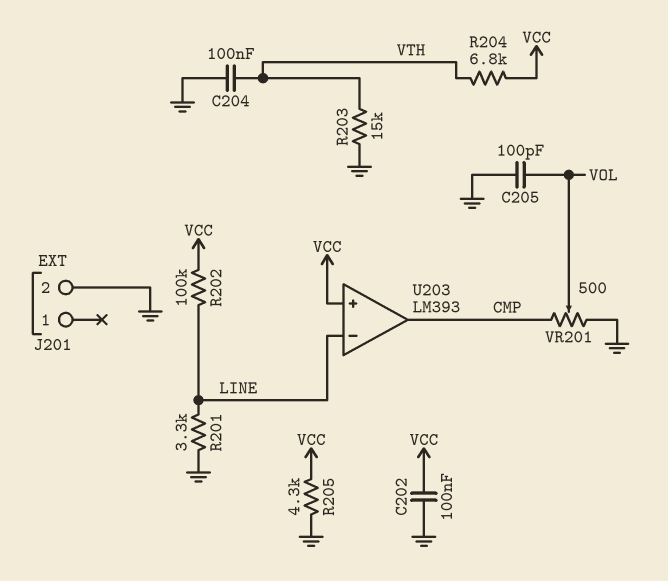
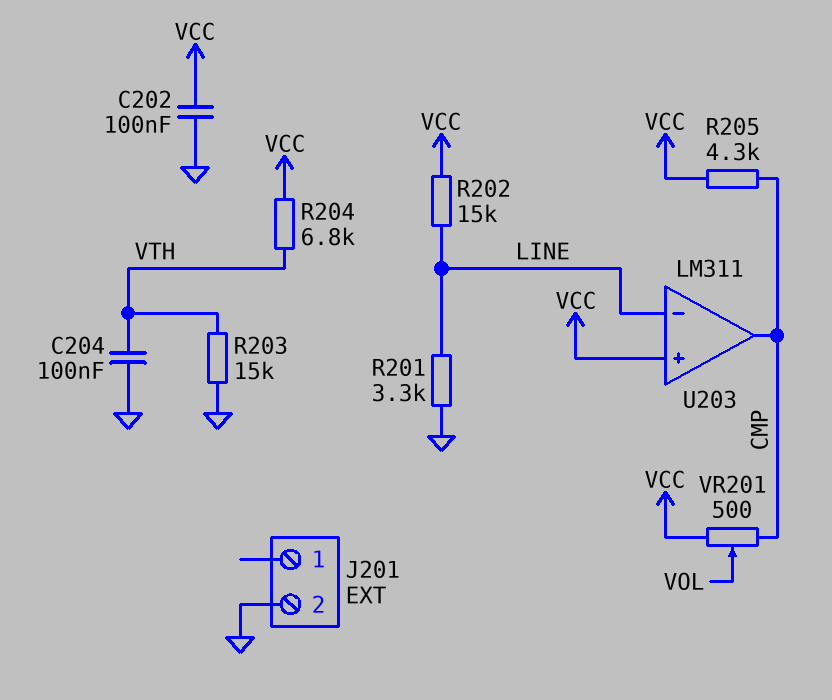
C205: 100pF (GND, VOL) -> none
R202: 100k (LINE, VCC) -> 15k (LINE, VCC)
R205: 4.3k (GND, VCC) -> 4.3k (CMP, VCC)
U203: LM393 -> LM311
VR201: 500 (CMP, GND, wiper VOL) -> 500 (CMP, VCC, wiper VOL)

